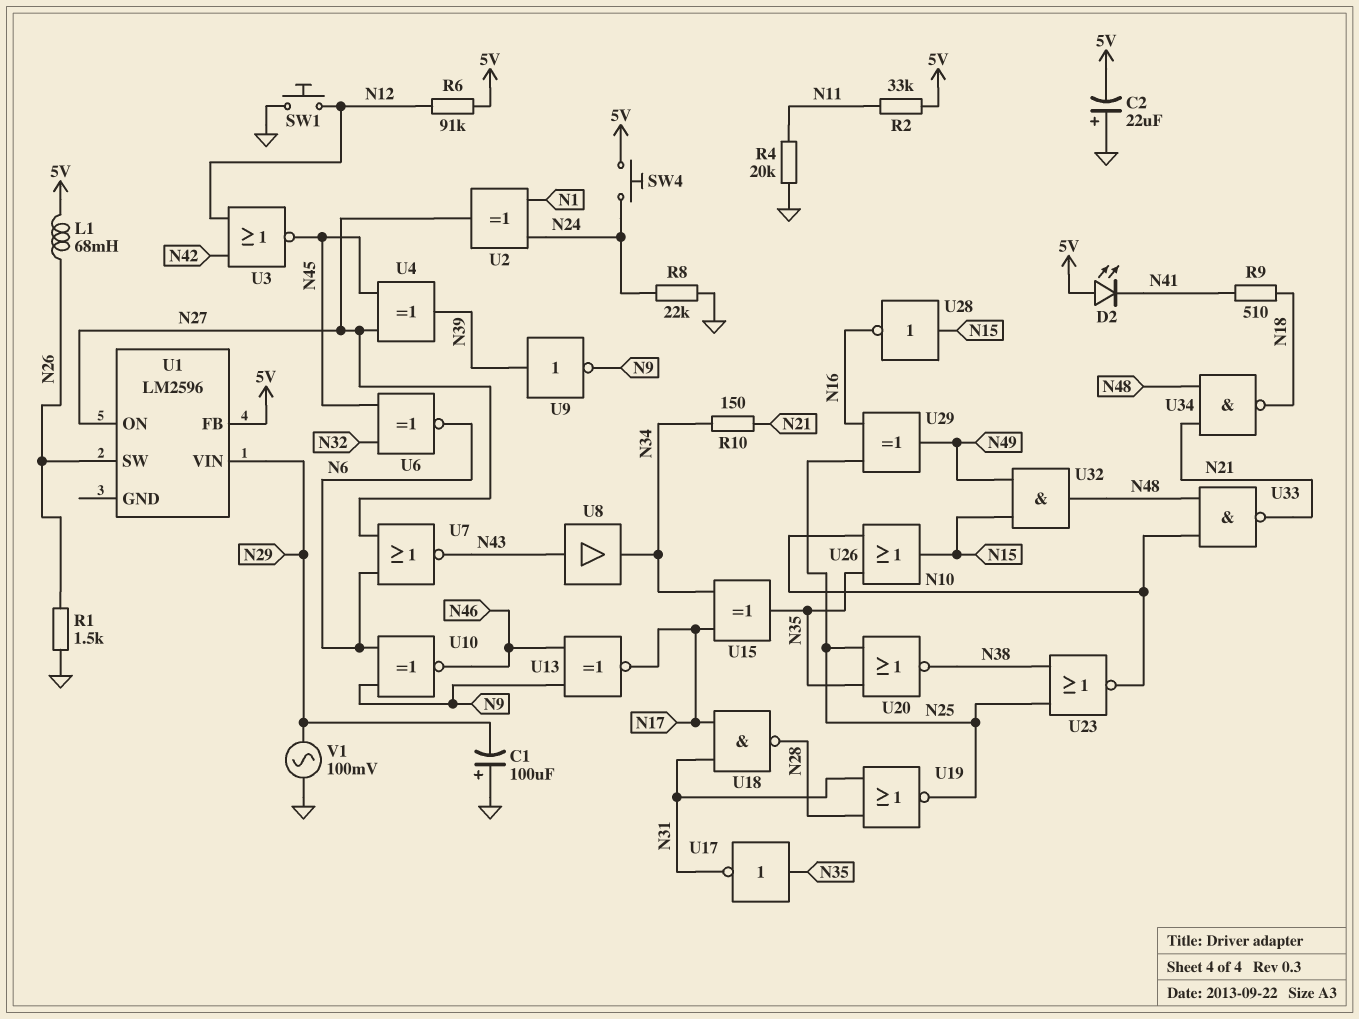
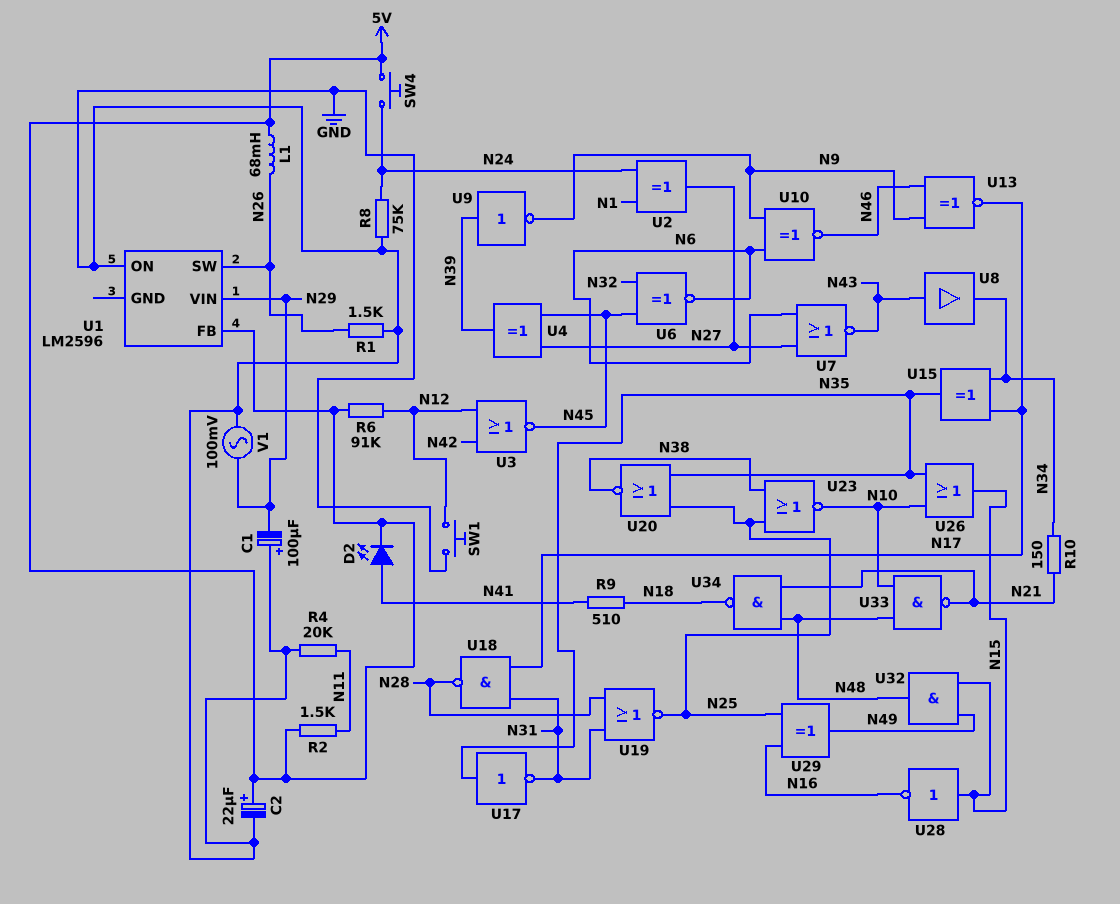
C2: 22uF (plus GND, minus 5V) -> 22uF (plus 5V, minus GND)
D2: LED (A 5V, K N41) -> LED (A N41, K 5V)
R2: 33k (5V, N11) -> 1.5k (5V, N11)
R8: 22k (GND, N24) -> 75k (GND, N24)
U1 pin ON: N27 -> GND

